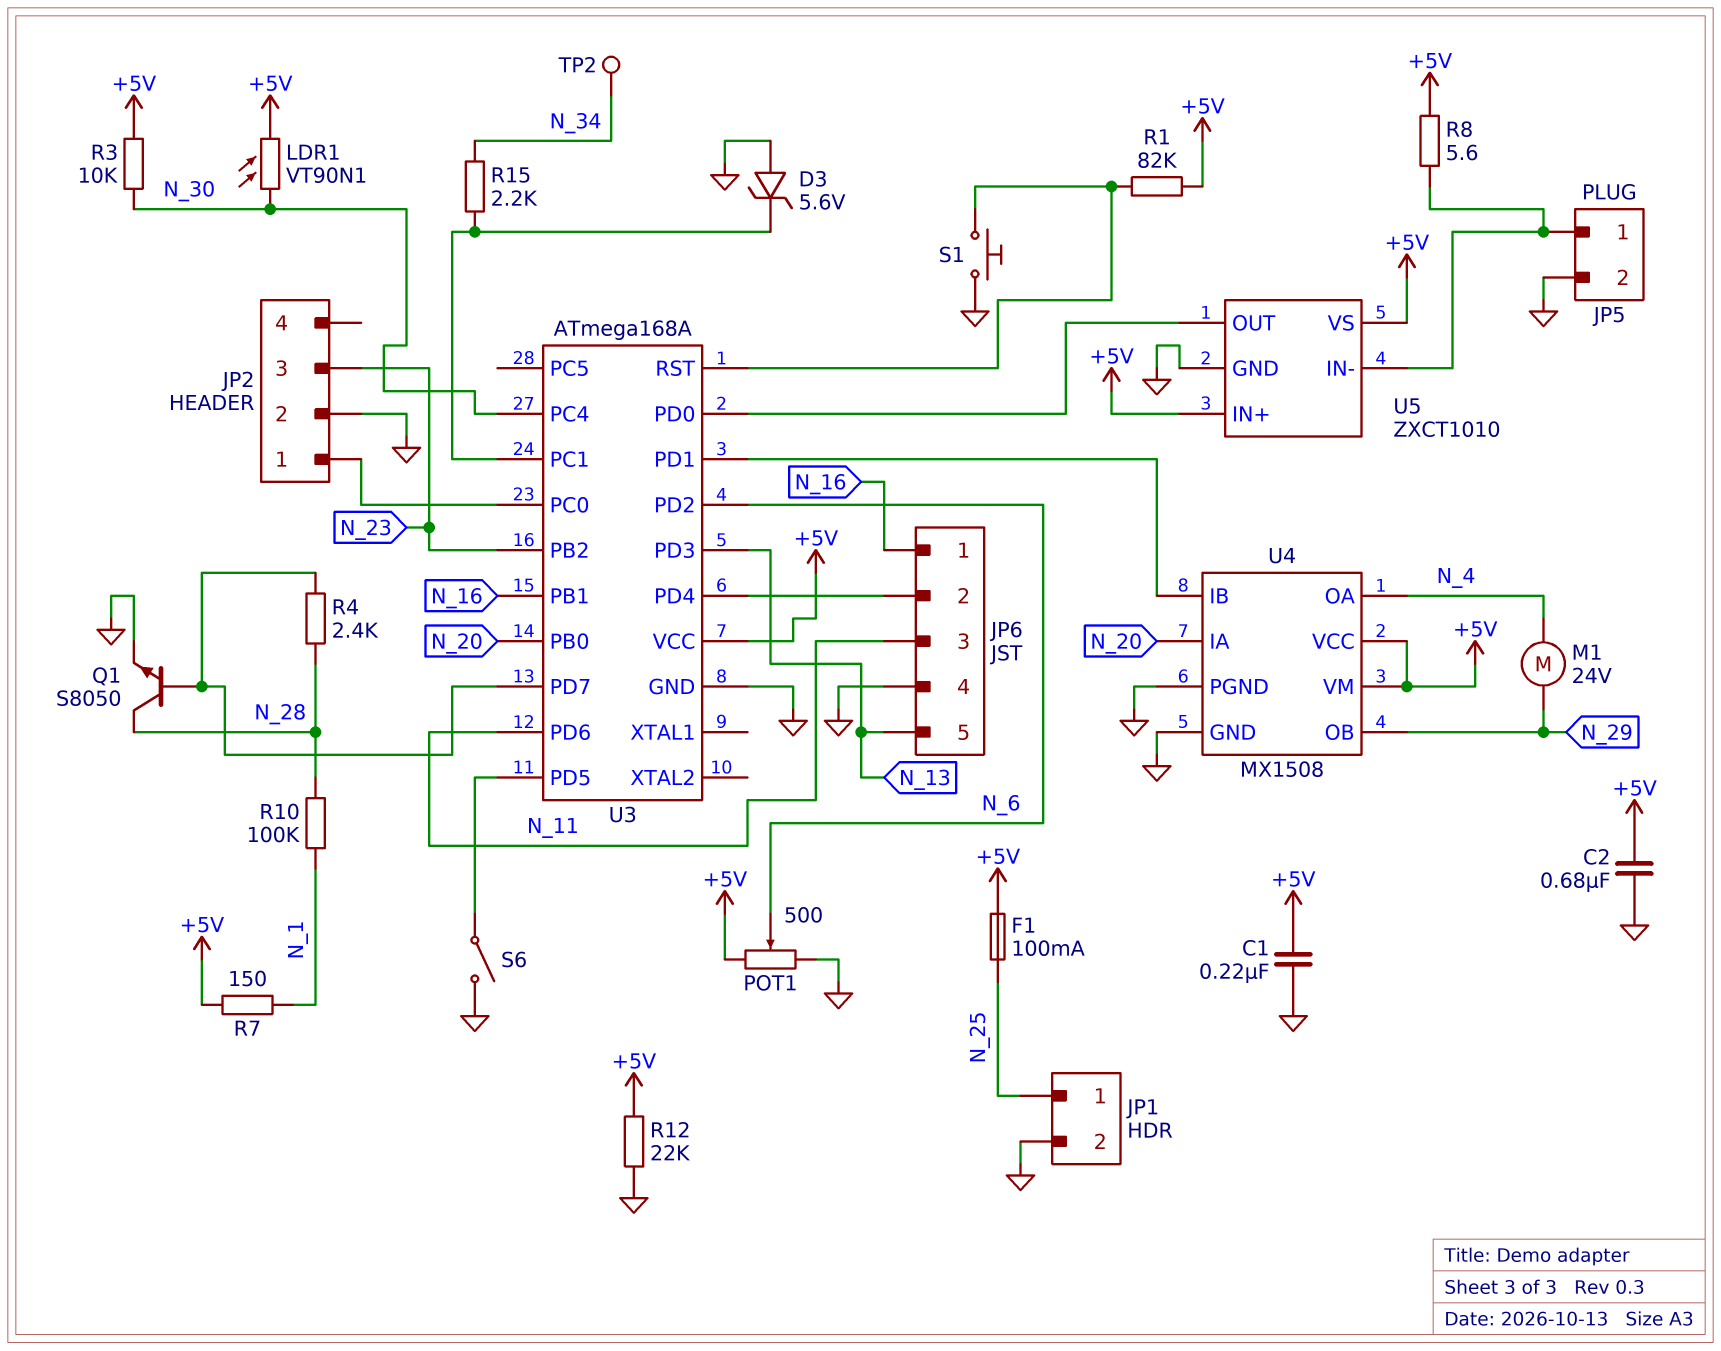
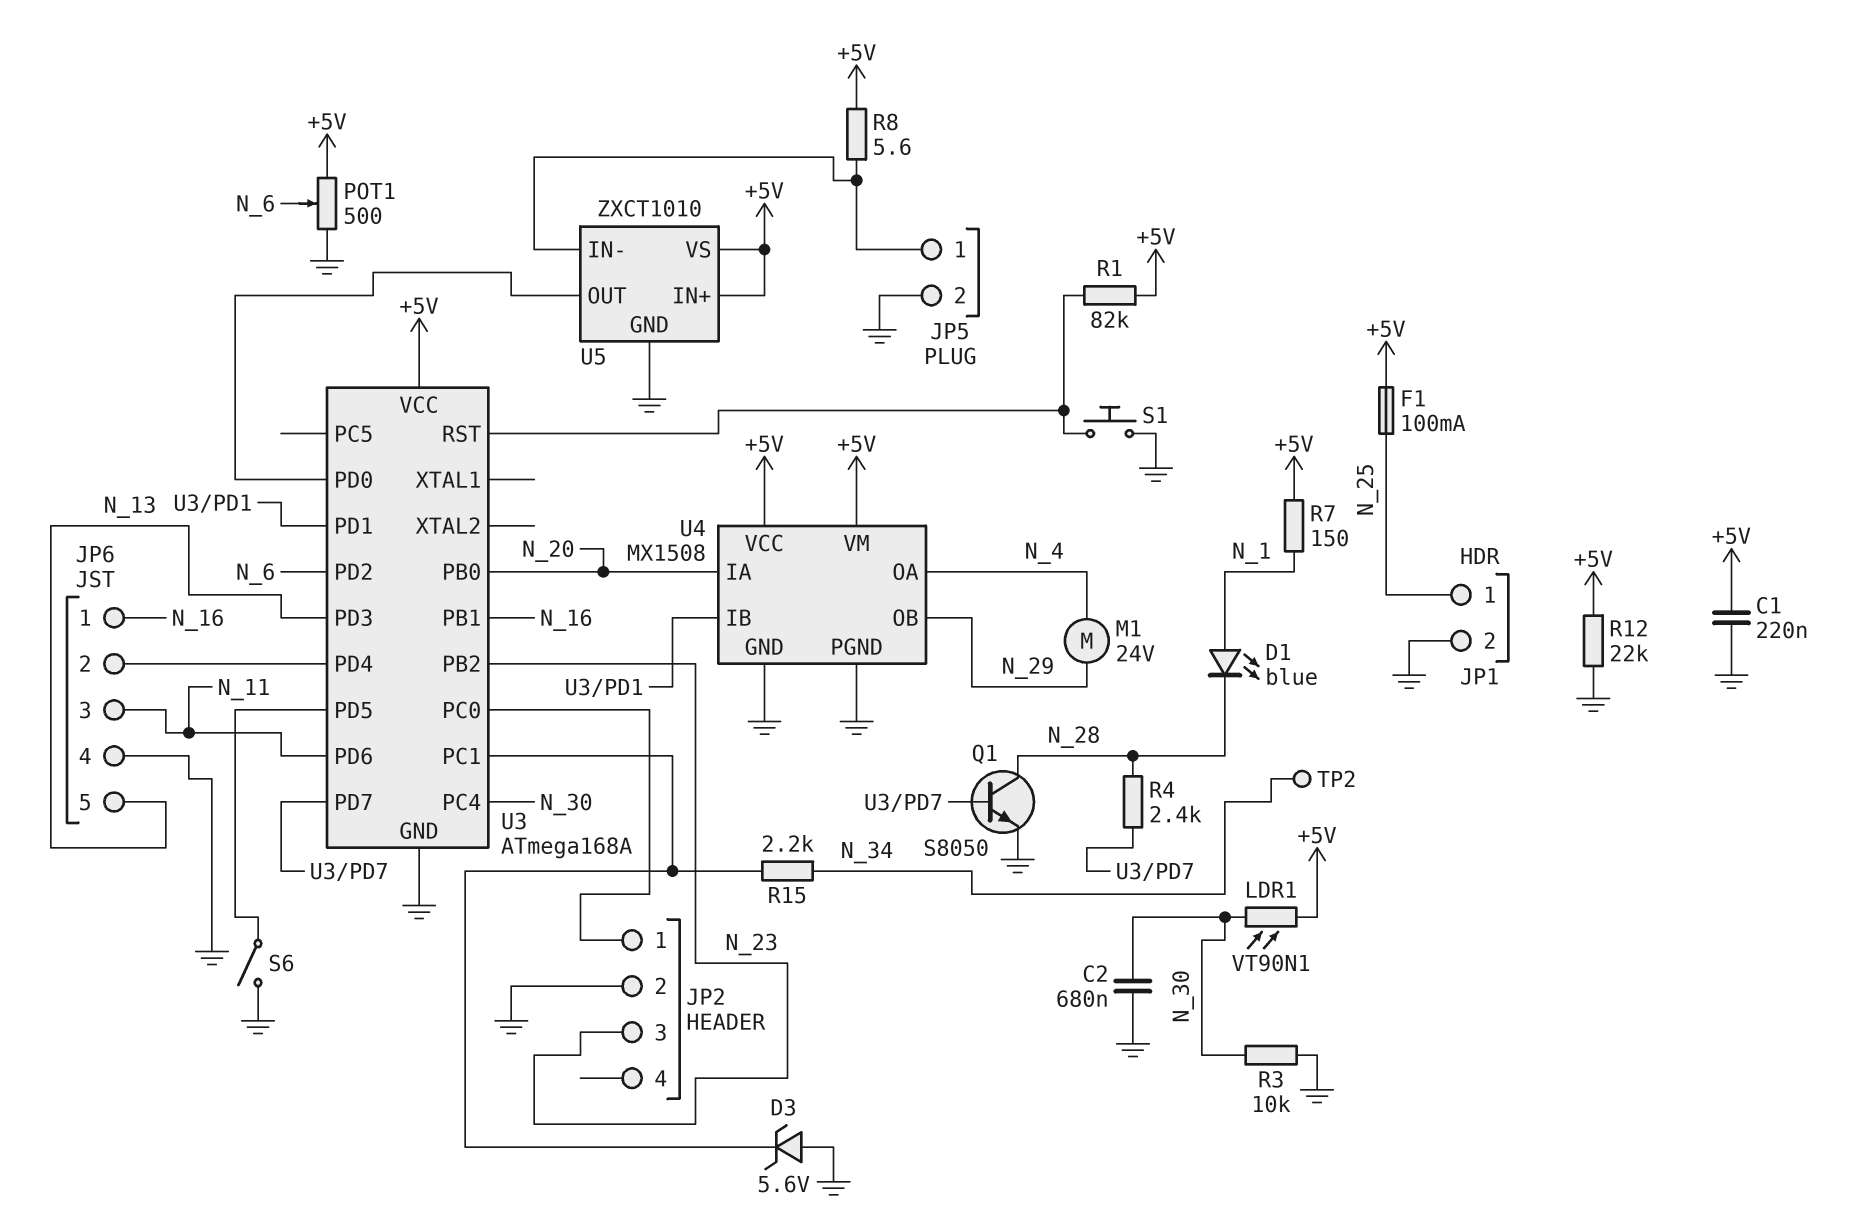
C2: 680nF (+5V, GND) -> 680nF (GND, N_30)
D1: none -> LED blue (A N_1, K N_28)
R3: 10k (+5V, N_30) -> 10k (GND, N_30)
R10: 100k (N_1, N_28) -> none

